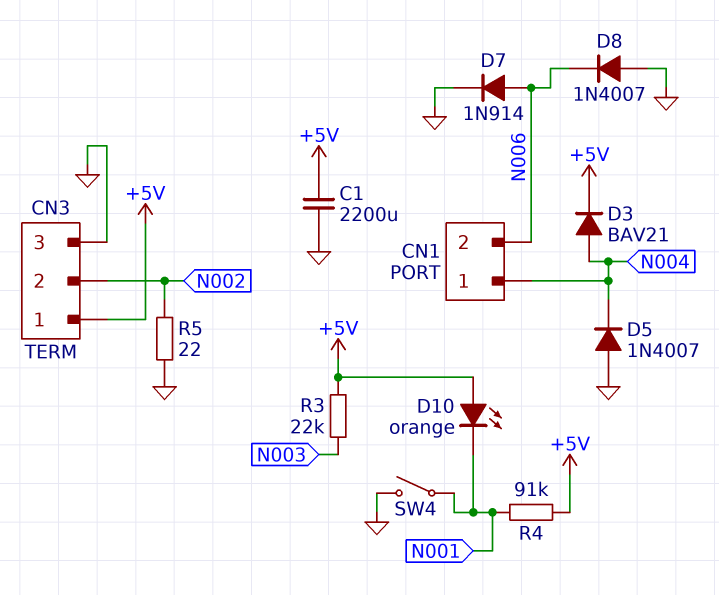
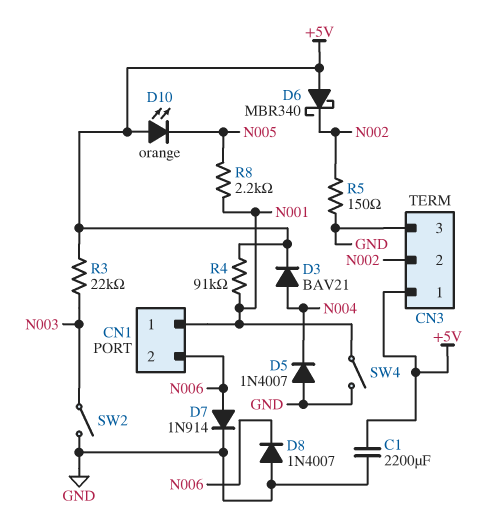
CN1 pin 1: N004 -> N001
D6: none -> schottky MBR340 (A +5V, K N002)
D10: LED orange (A +5V, K N001) -> LED orange (A +5V, K N005)
R5: 22 (GND, N002) -> 150 (GND, N002)
R8: none -> 2.2k (N001, N005)
SW2: none -> switch (GND, N003)

